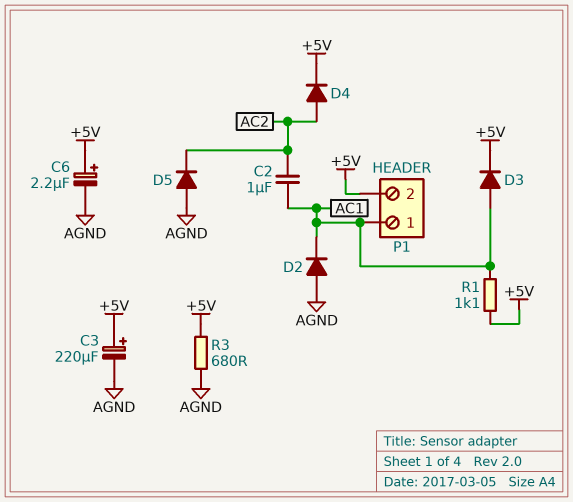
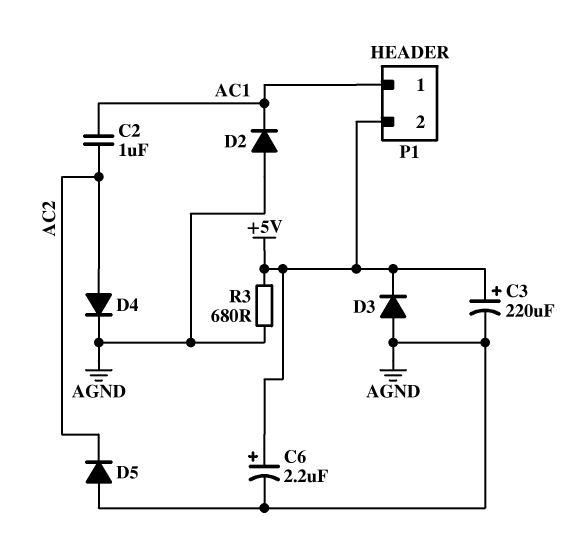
D3: diode (A AC1, K +5V) -> diode (A AGND, K +5V)
D4: diode (A AC2, K +5V) -> diode (A AC2, K AGND)
R1: 1.1k (+5V, AC1) -> none

